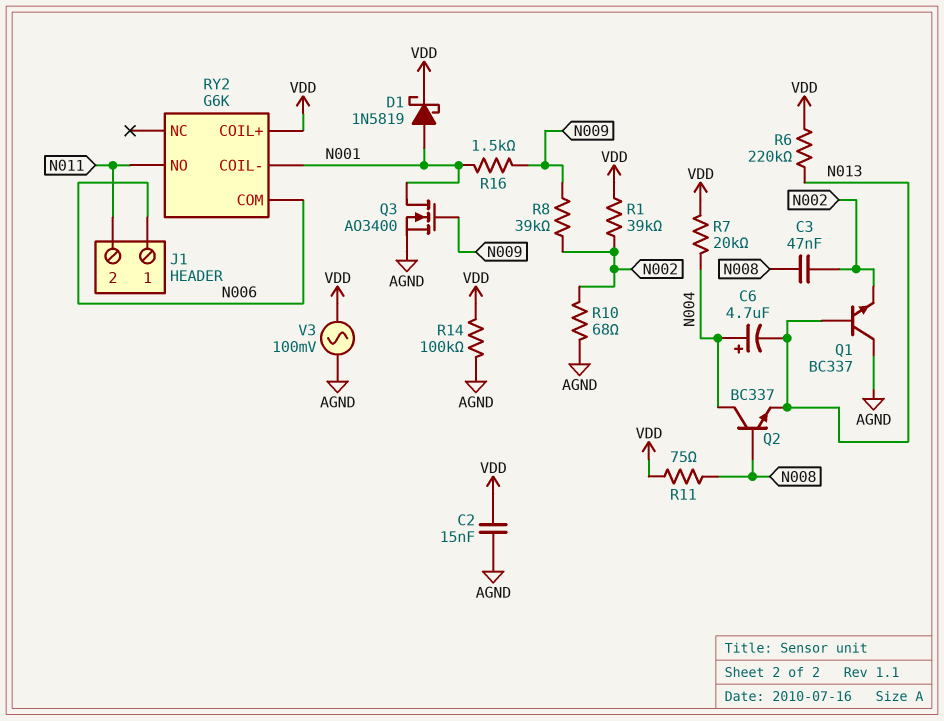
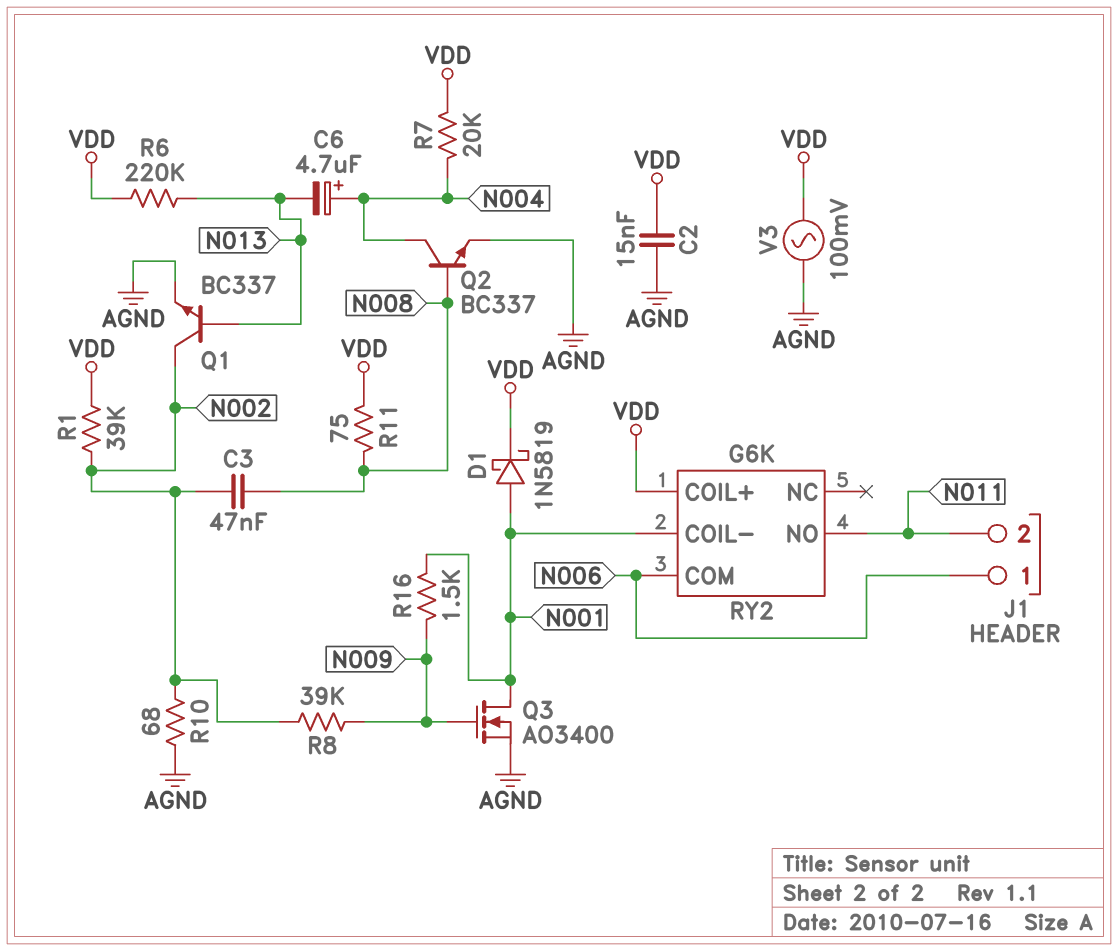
Q1: NPN BC337 (B N013, C AGND, E N002) -> NPN BC337 (B N013, C N002, E AGND)
Q2: NPN BC337 (B N008, C N004, E N013) -> NPN BC337 (B N008, C N004, E AGND)
R14: 100k (AGND, VDD) -> none

